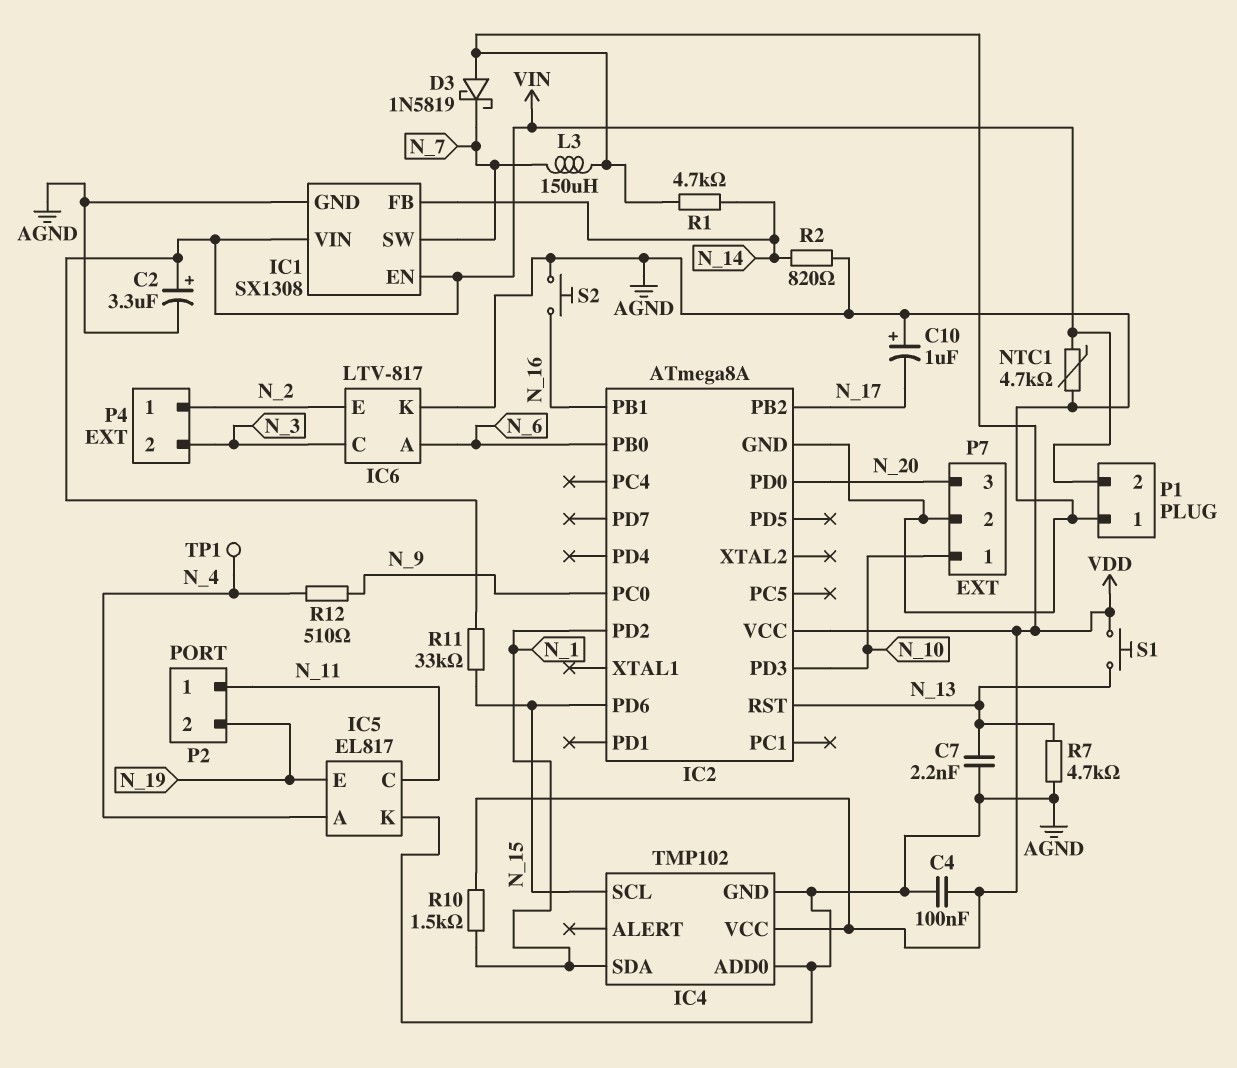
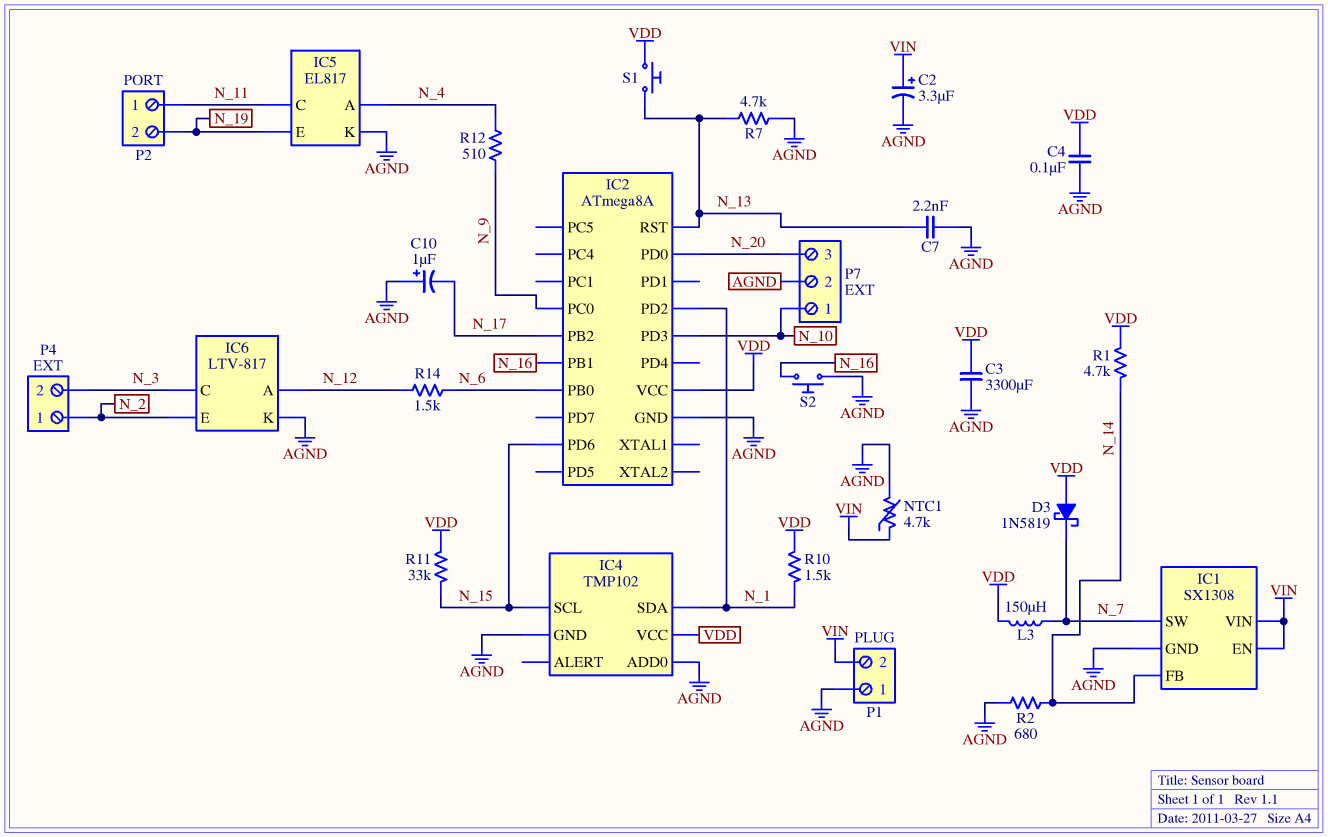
C3: none -> 3300uF (AGND, VDD)
IC6 pin A: N_6 -> N_12
R2: 820 (AGND, N_14) -> 680 (AGND, N_14)
R11: 33k (N_15, VIN) -> 33k (N_15, VDD)
R14: none -> 1.5k (N_6, N_12)
TP1: test point (N_4) -> none

